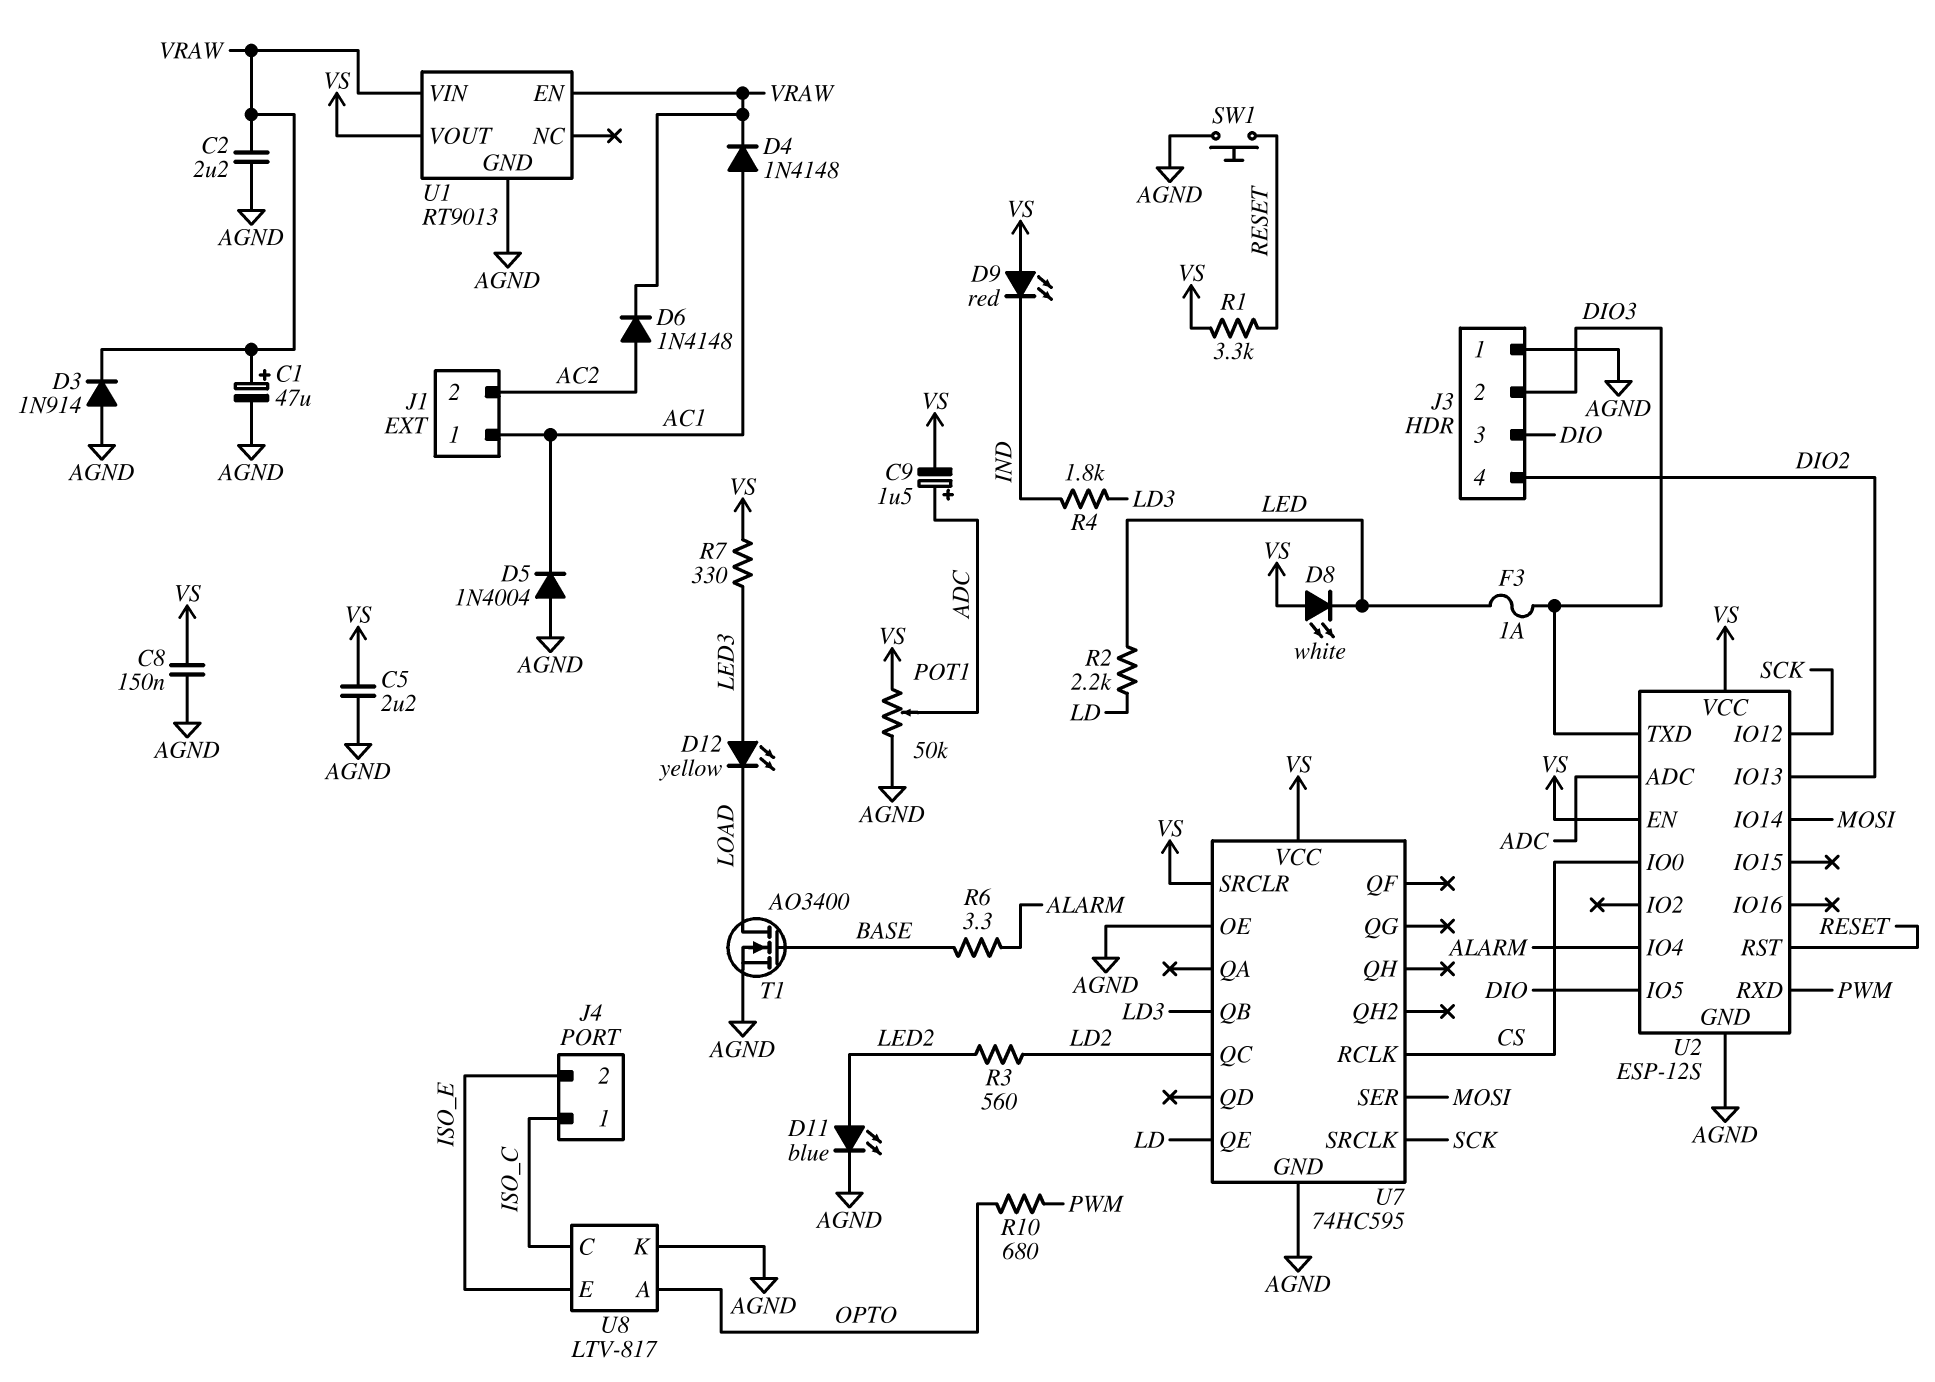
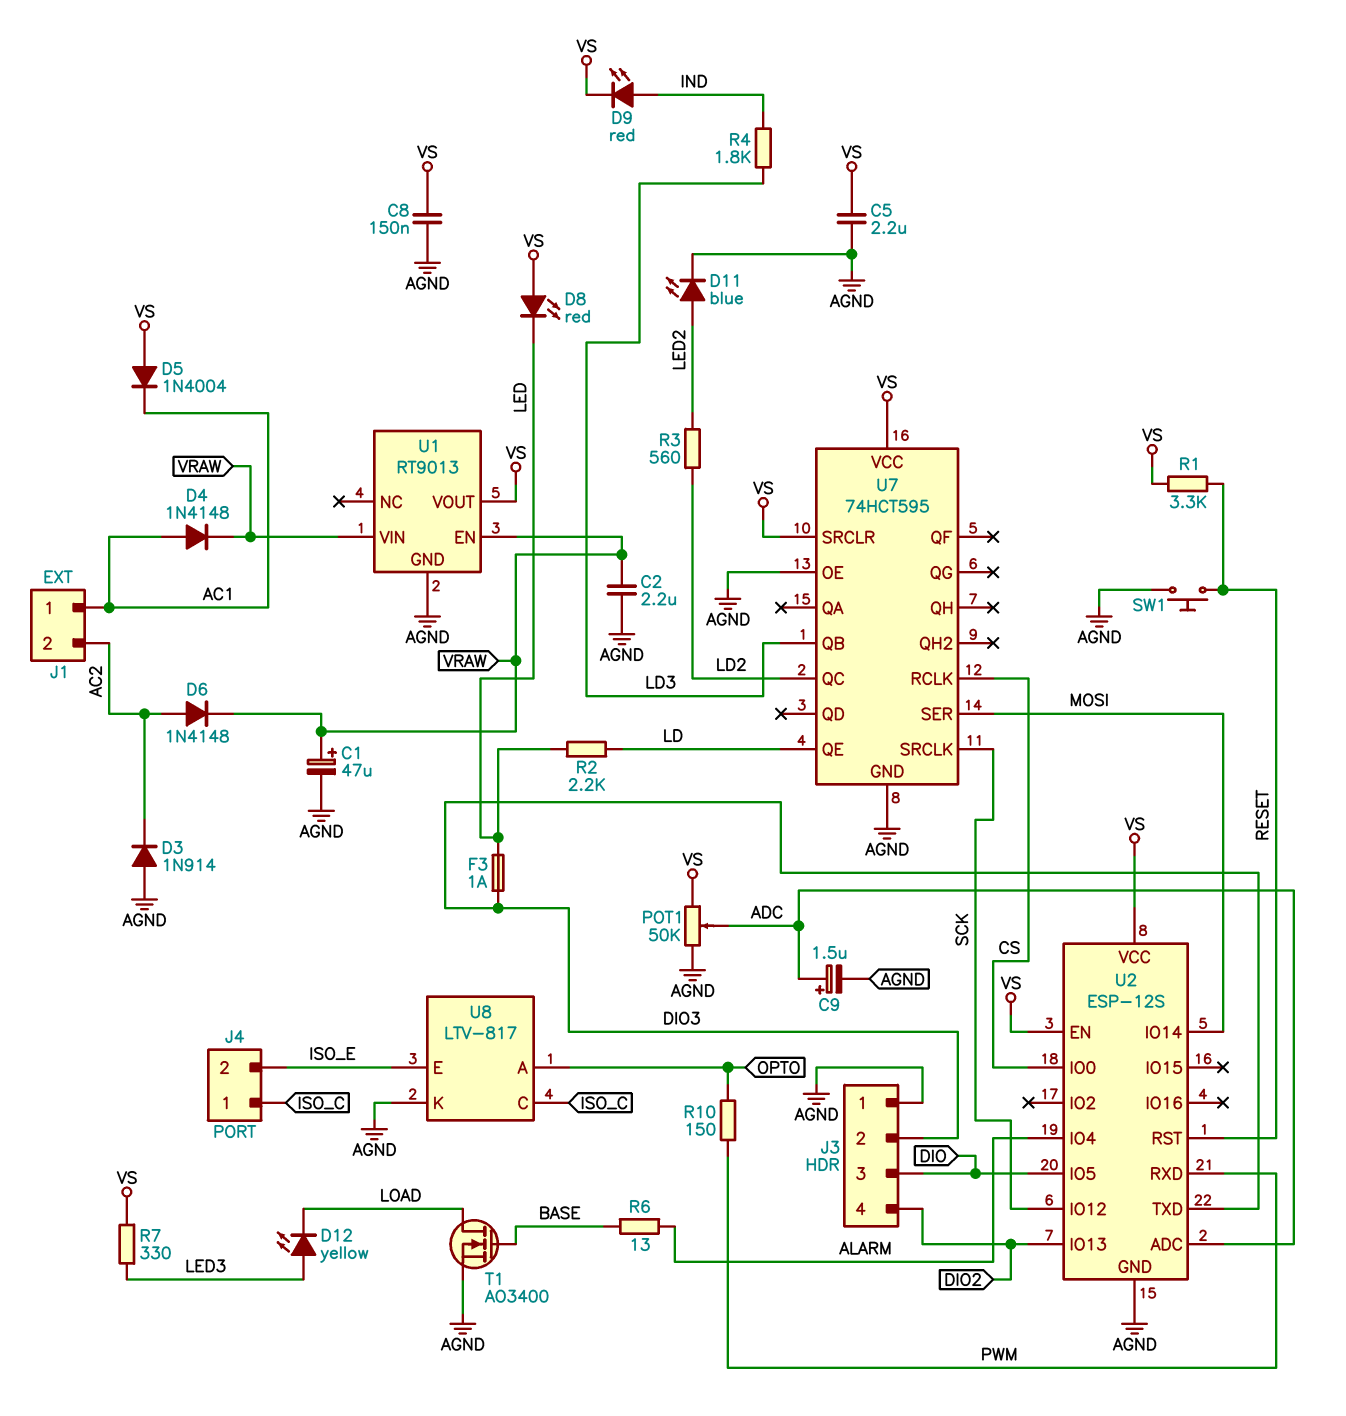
C9: 1.5uF (plus ADC, minus VS) -> 1.5uF (plus ADC, minus AGND)
D3: diode 1N914 (A AGND, K VRAW) -> diode 1N914 (A AGND, K AC2)
D5: diode 1N4004 (A AGND, K AC1) -> diode 1N4004 (A VS, K AC1)
D8: LED white (A VS, K LED) -> LED red (A VS, K LED)
D9: LED red (A VS, K IND) -> LED red (A IND, K VS)
R6: 3.3 (ALARM, BASE) -> 13 (ALARM, BASE)
R10: 680 (OPTO, PWM) -> 150 (OPTO, PWM)
U7: 74HC595 -> 74HCT595

